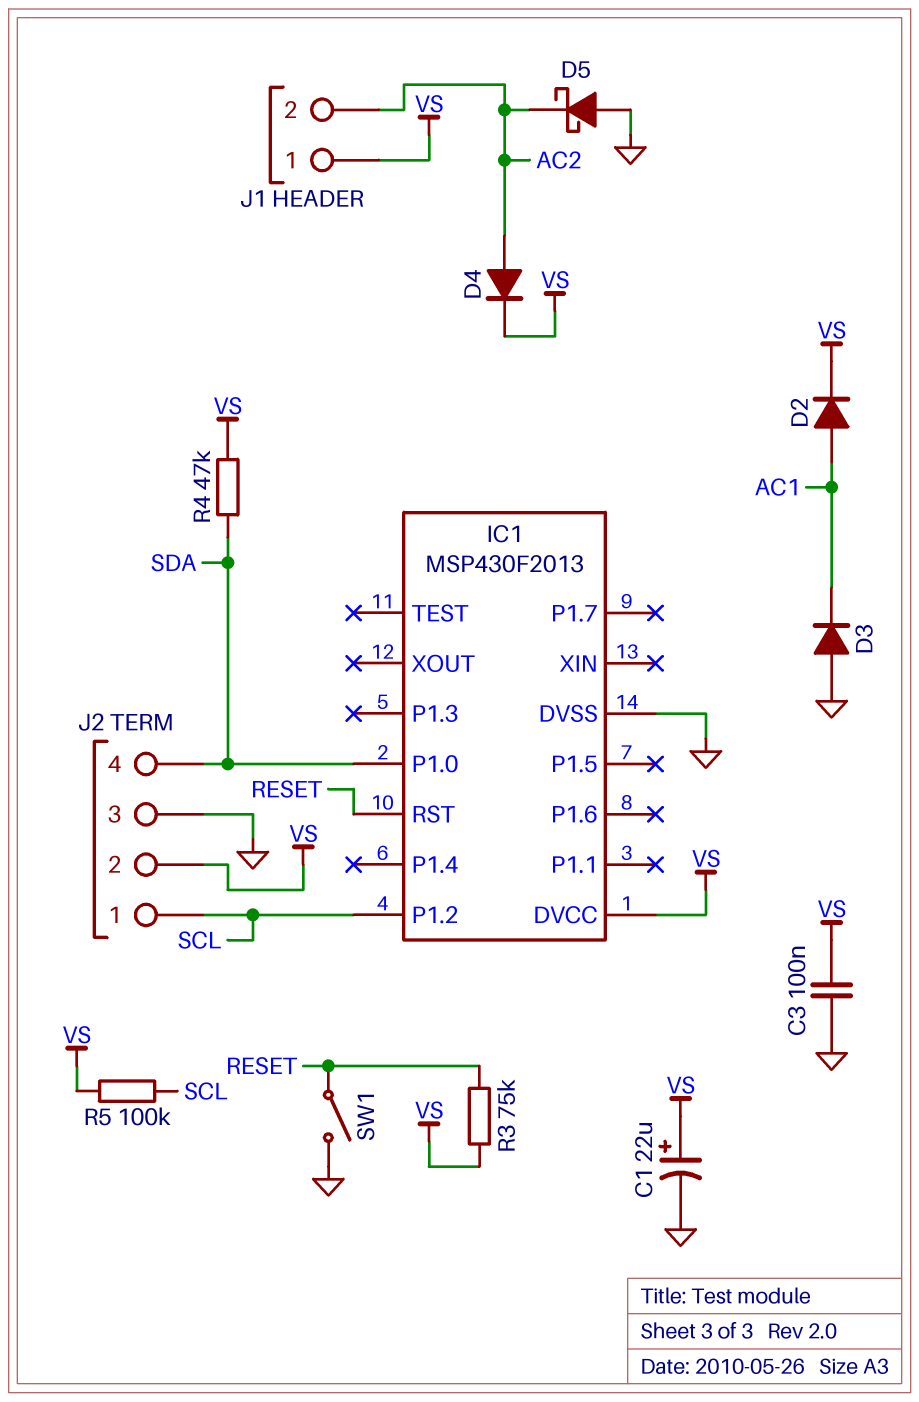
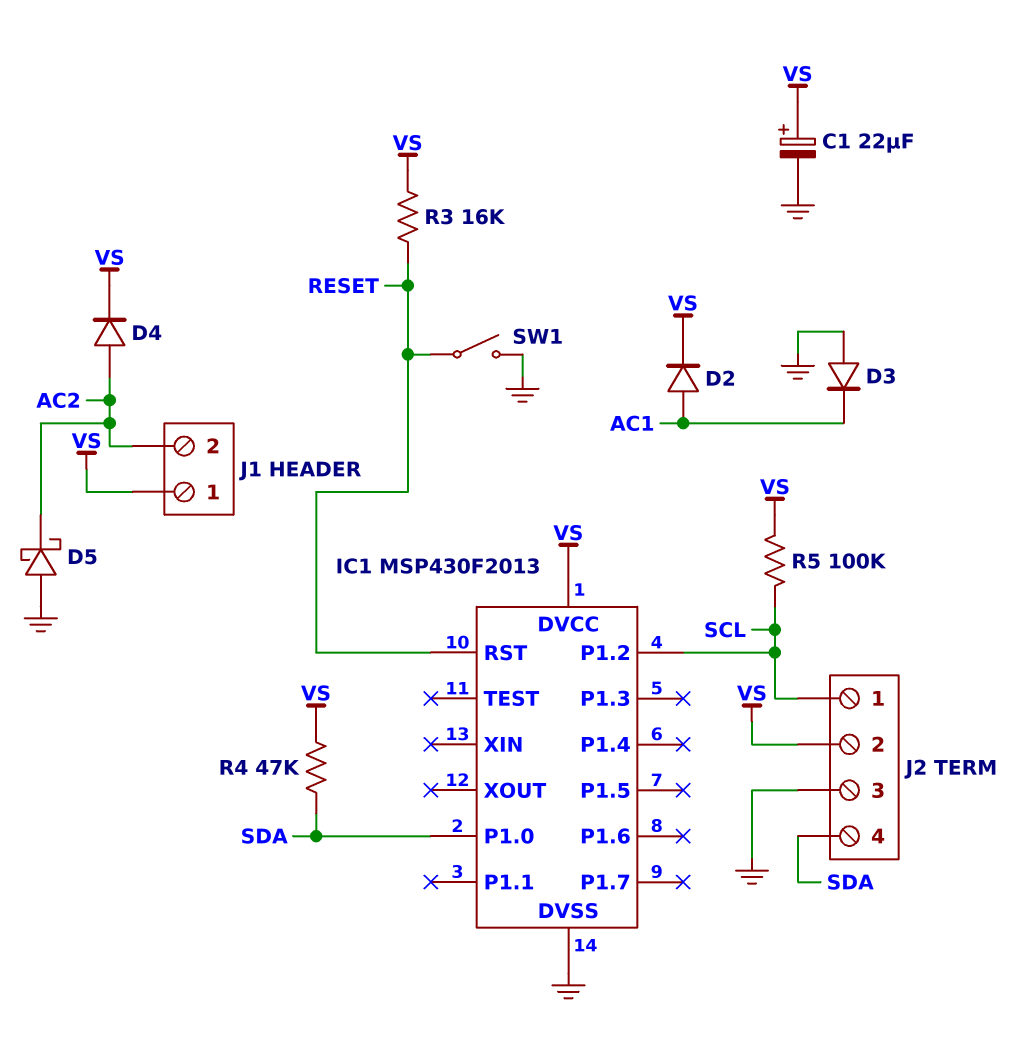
C3: 100nF (GND, VS) -> none
R3: 75k (RESET, VS) -> 16k (RESET, VS)

